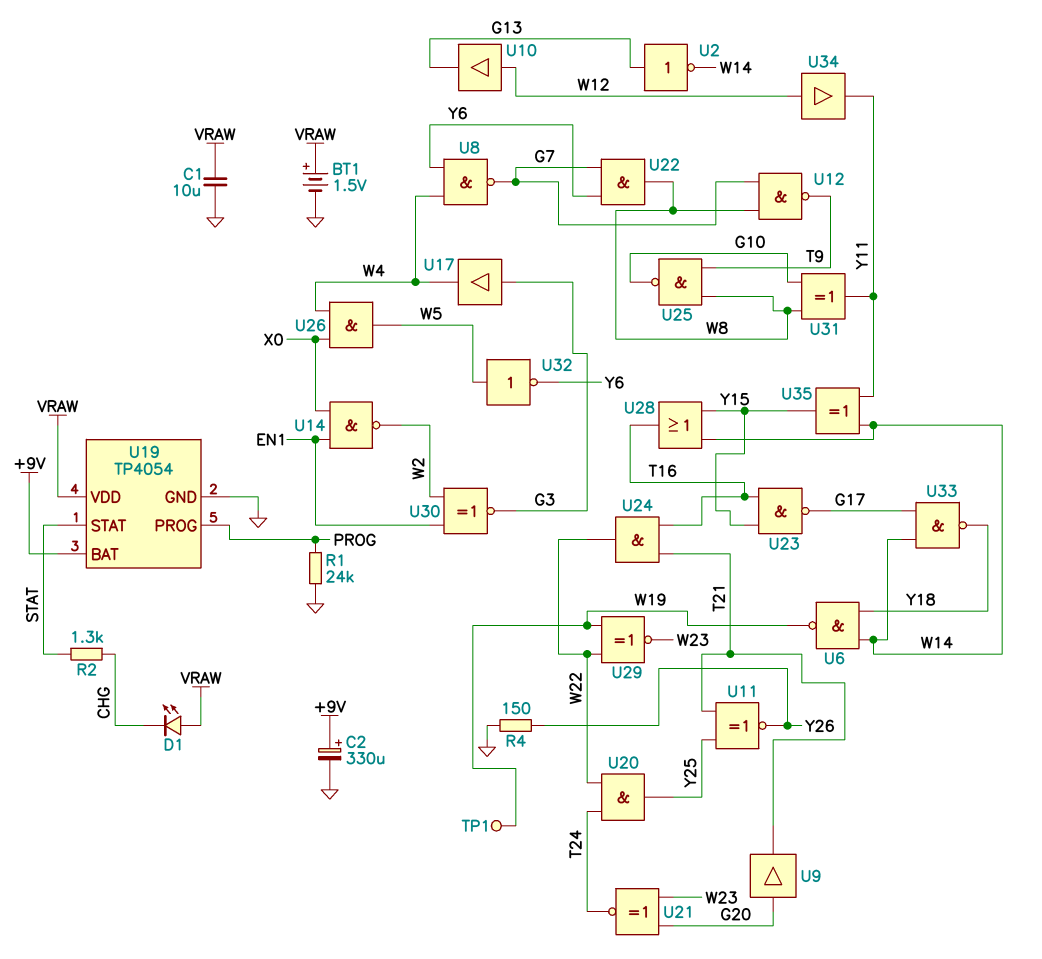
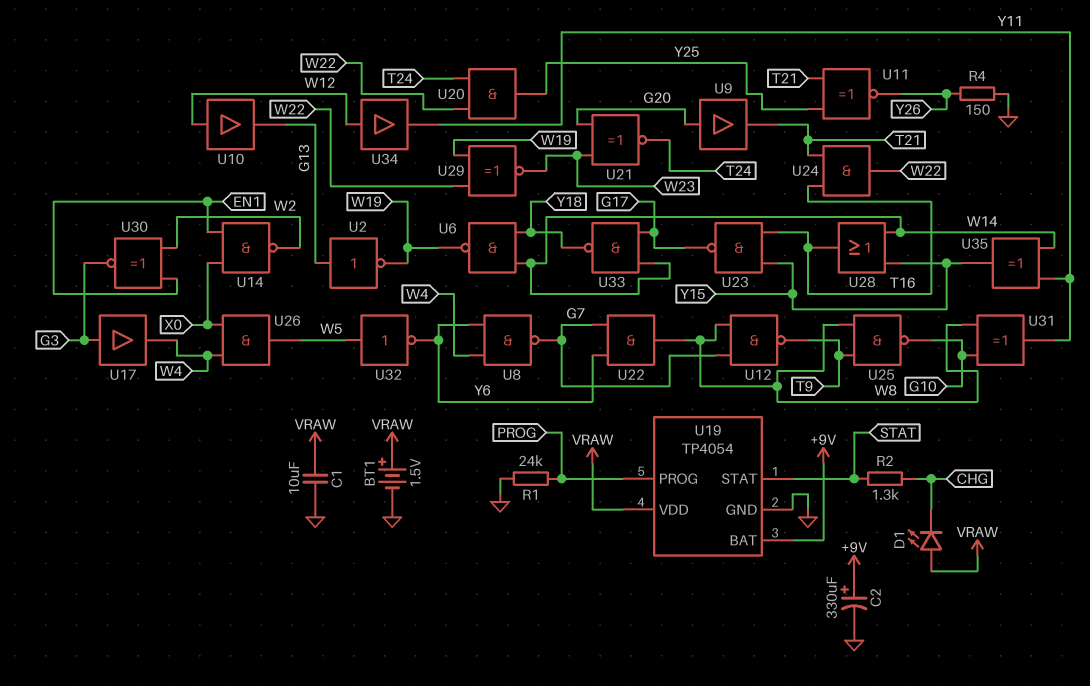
TP1: test point (W19) -> none
U2: NOT (in G13, out W14) -> NOT (in G13, out W19)

